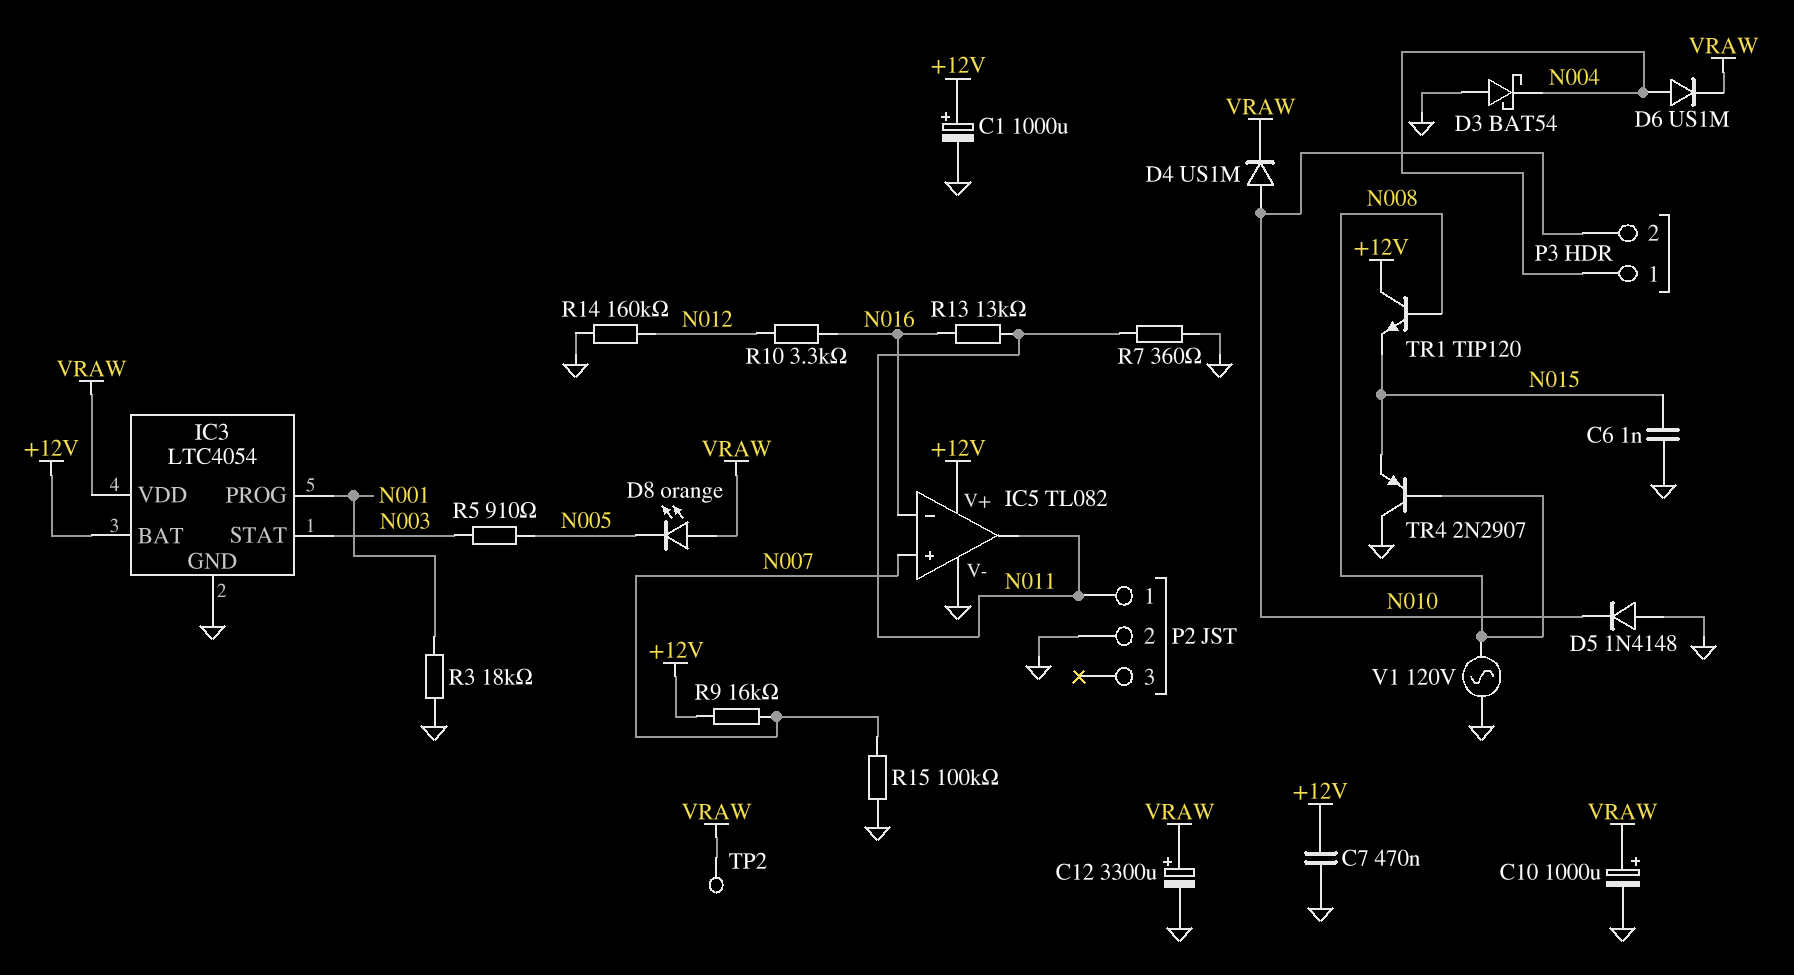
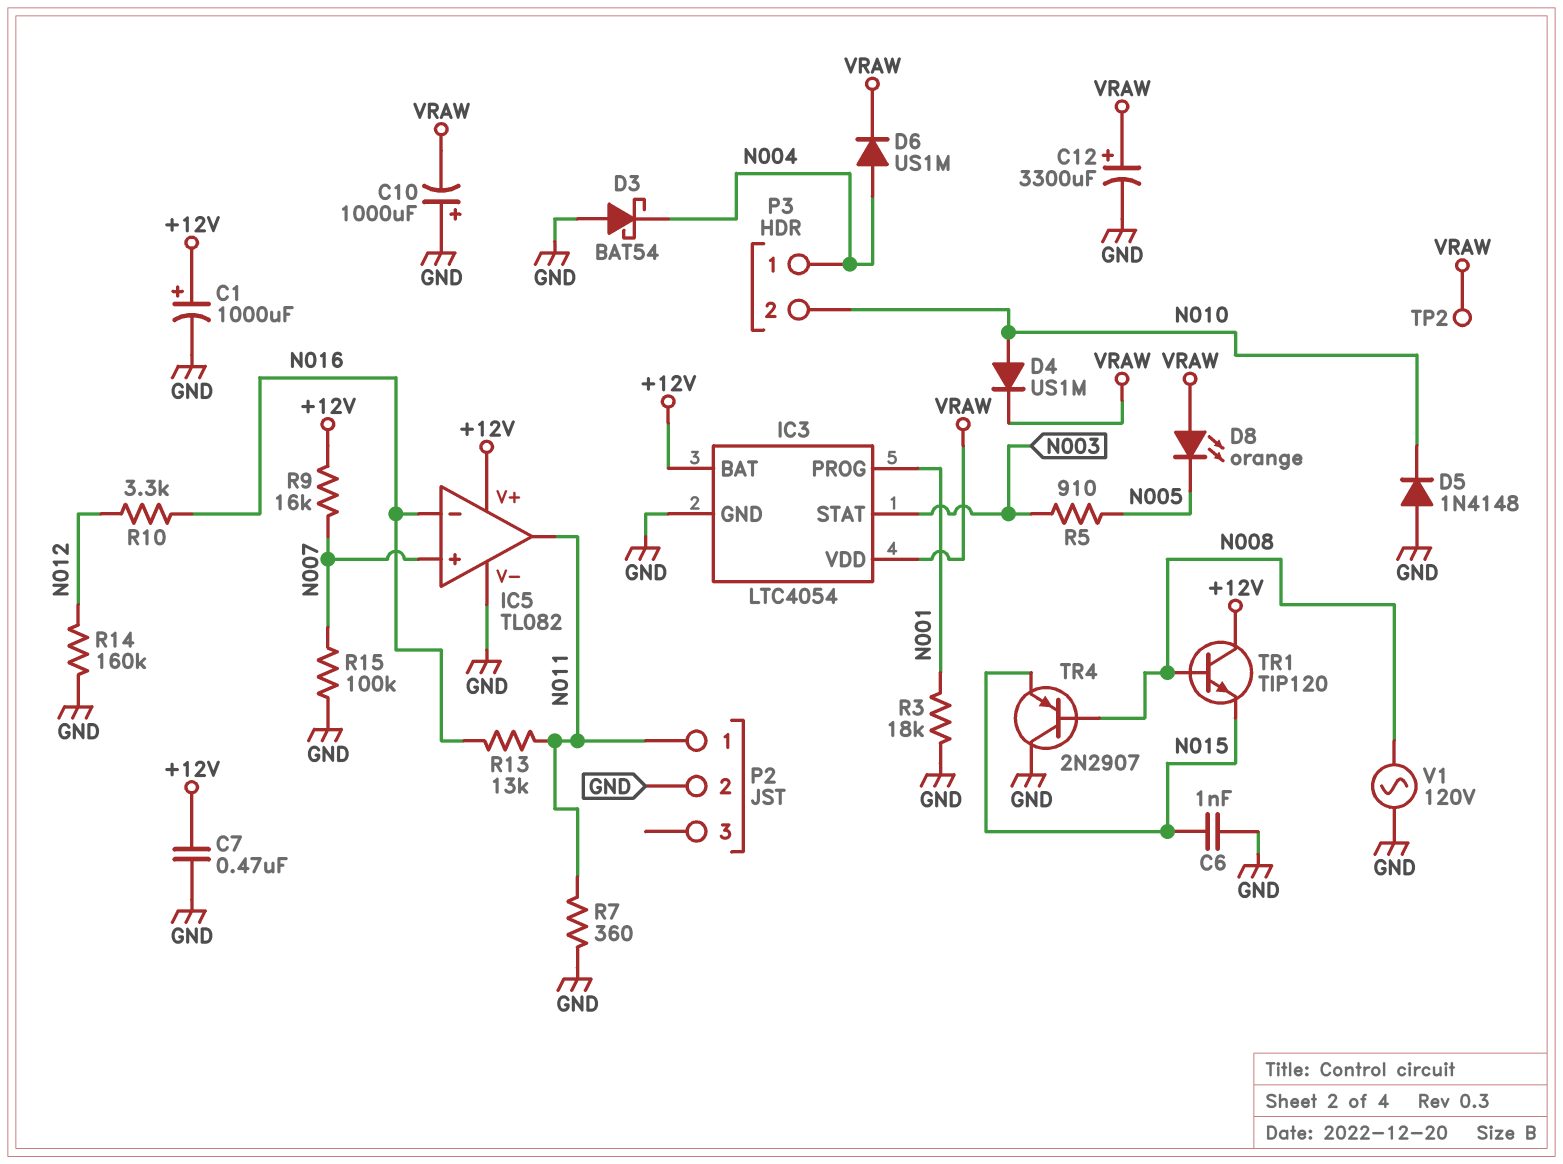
C10: 1000uF (plus VRAW, minus GND) -> 1000uF (plus GND, minus VRAW)

